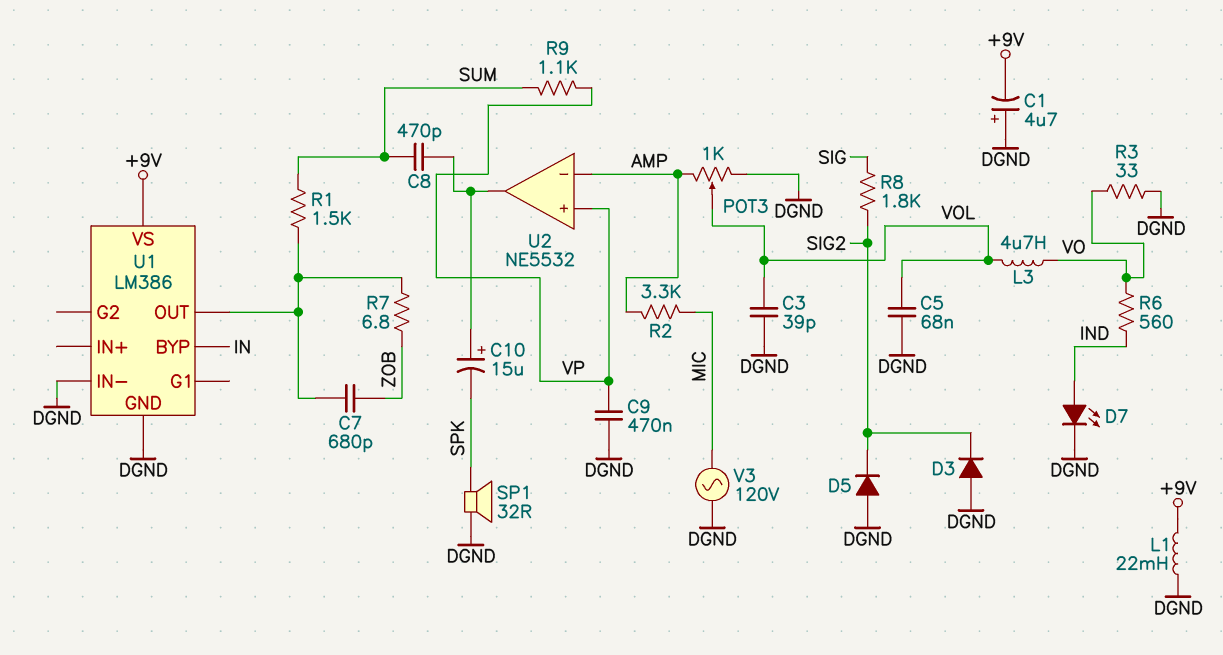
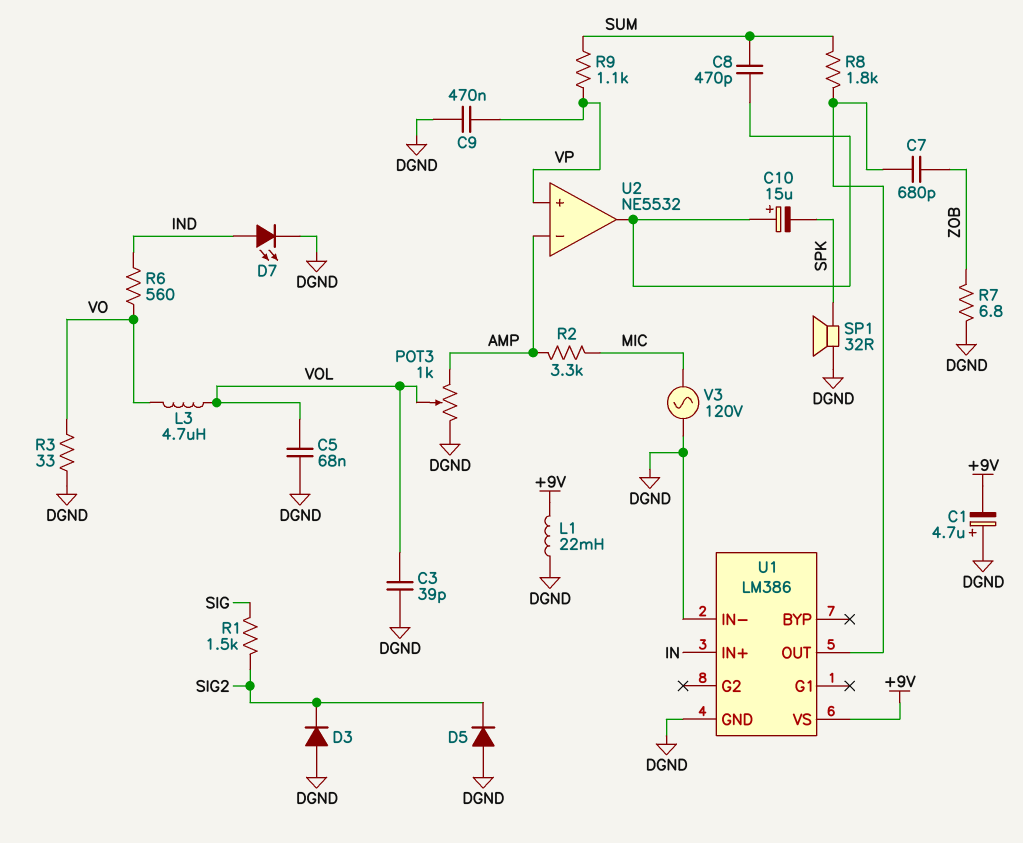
R1: 1.5k (SUM, U1/OUT) -> 1.5k (SIG, SIG2)
R7: 6.8 (U1/OUT, ZOB) -> 6.8 (DGND, ZOB)
R8: 1.8k (SIG, SIG2) -> 1.8k (SUM, U1/OUT)
U1 pin BYP: IN -> none
U1 pin IN+: none -> IN

